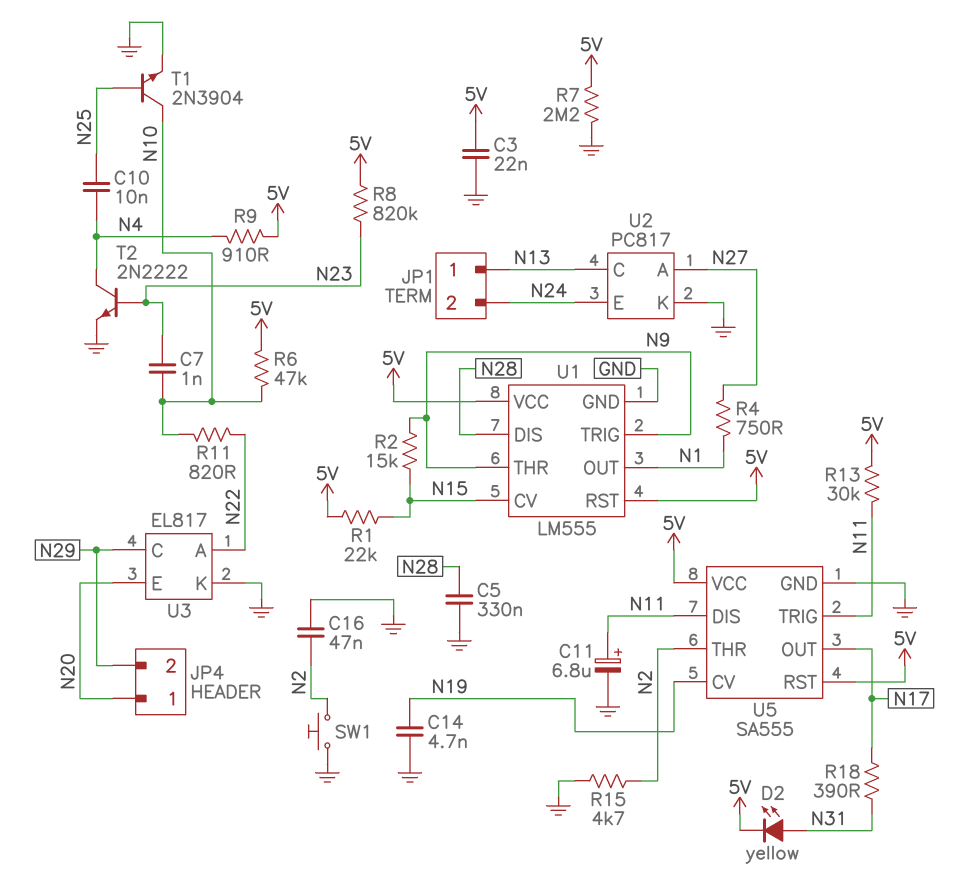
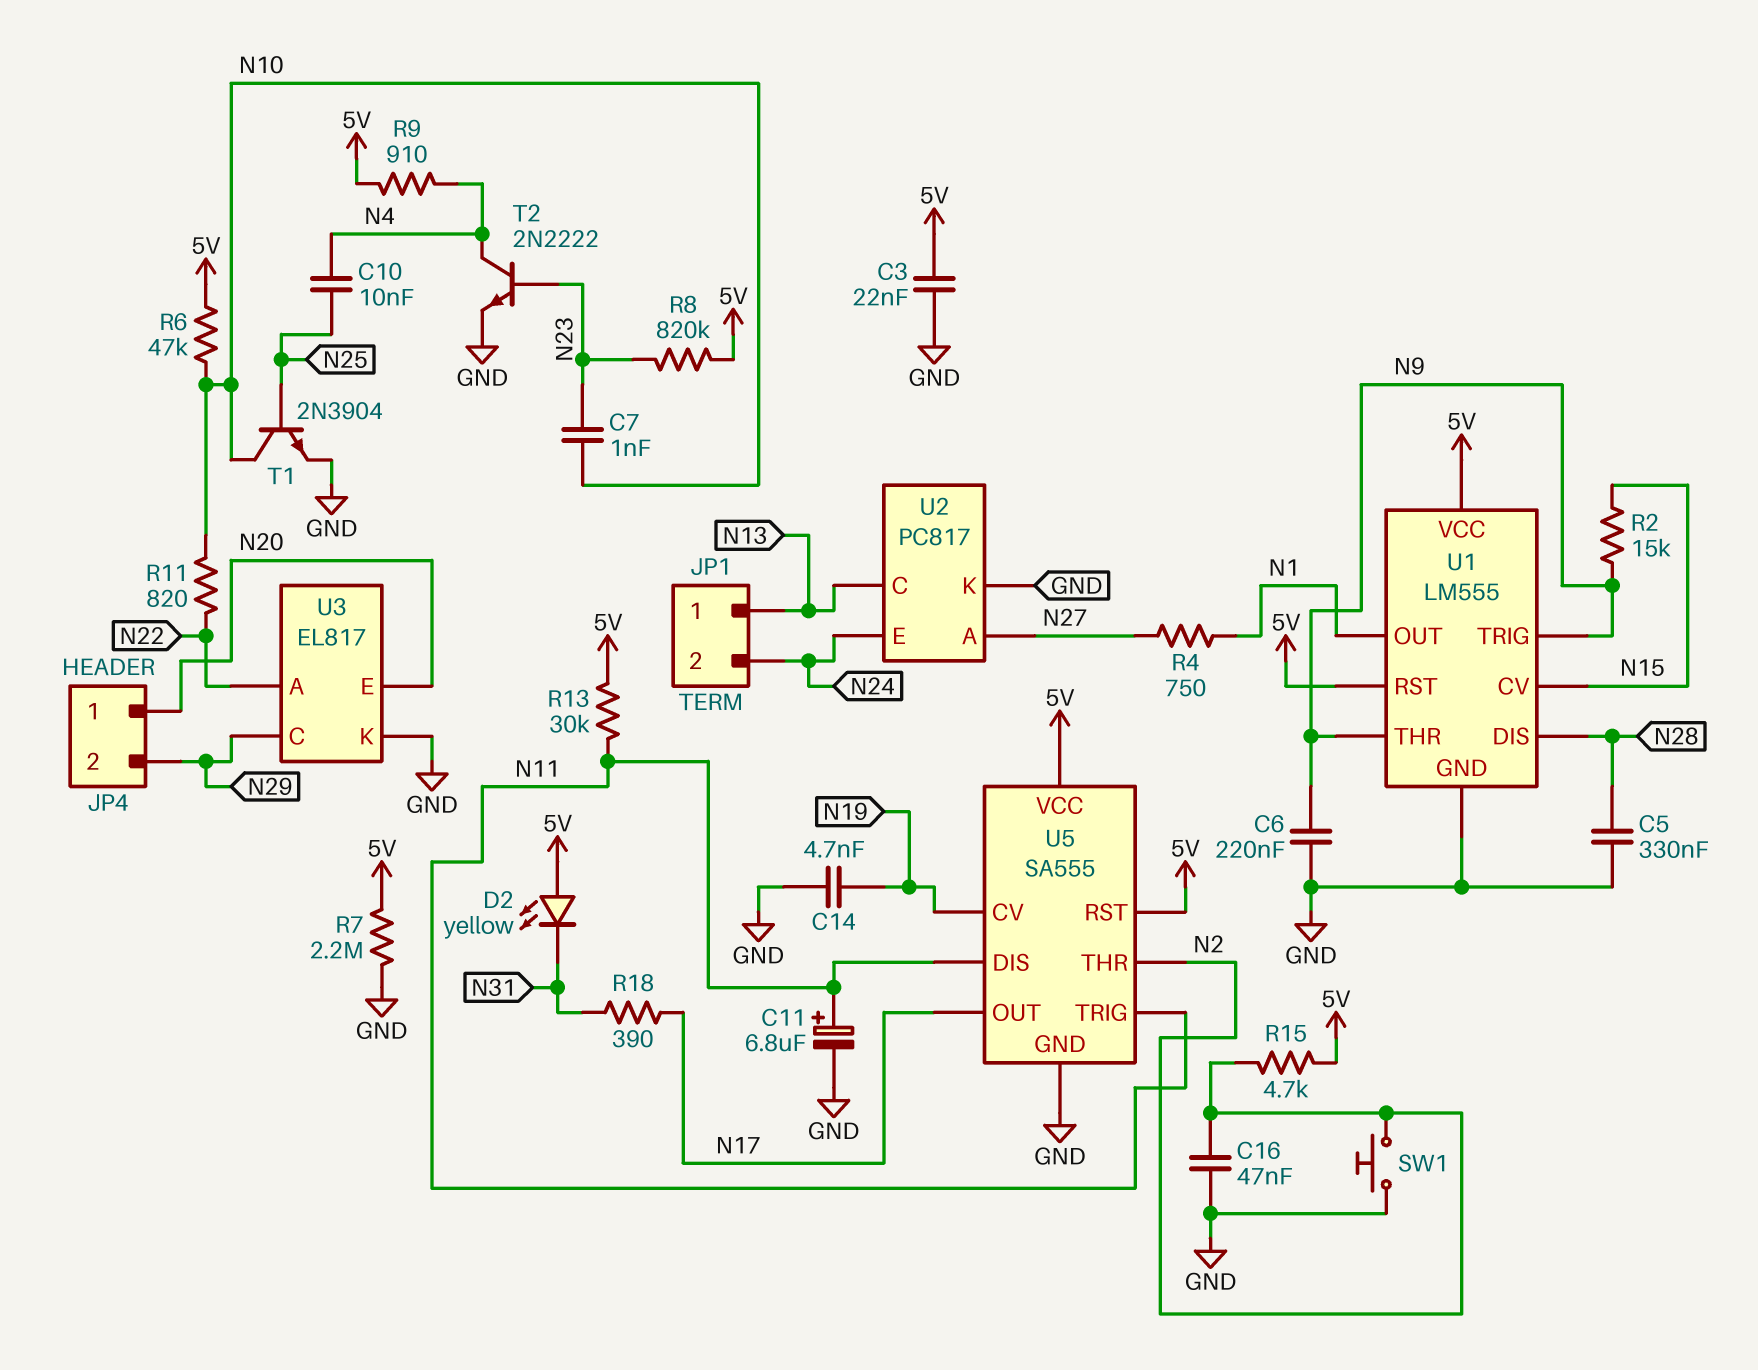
C6: none -> 220nF (GND, N9)
D2: LED yellow (A N31, K 5V) -> LED yellow (A 5V, K N31)
R1: 22k (5V, N15) -> none
R15: 4.7k (GND, N2) -> 4.7k (5V, N2)

